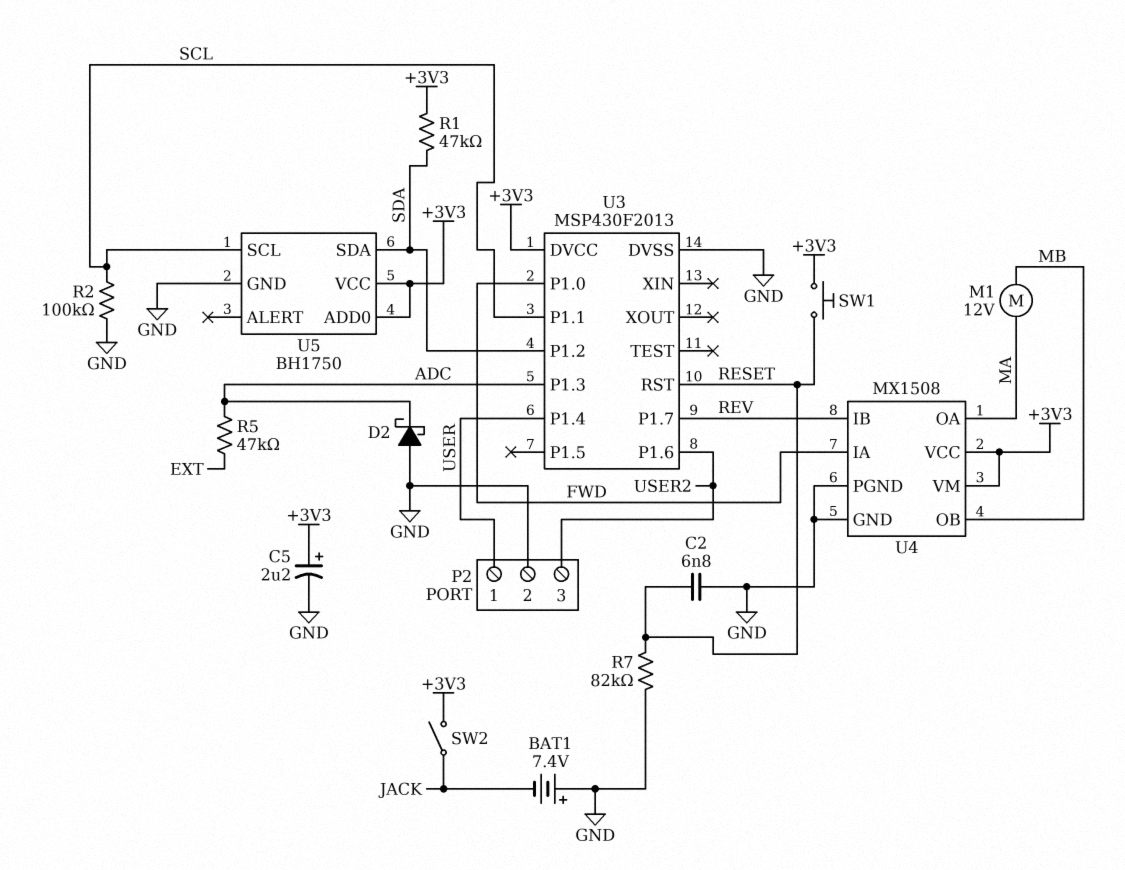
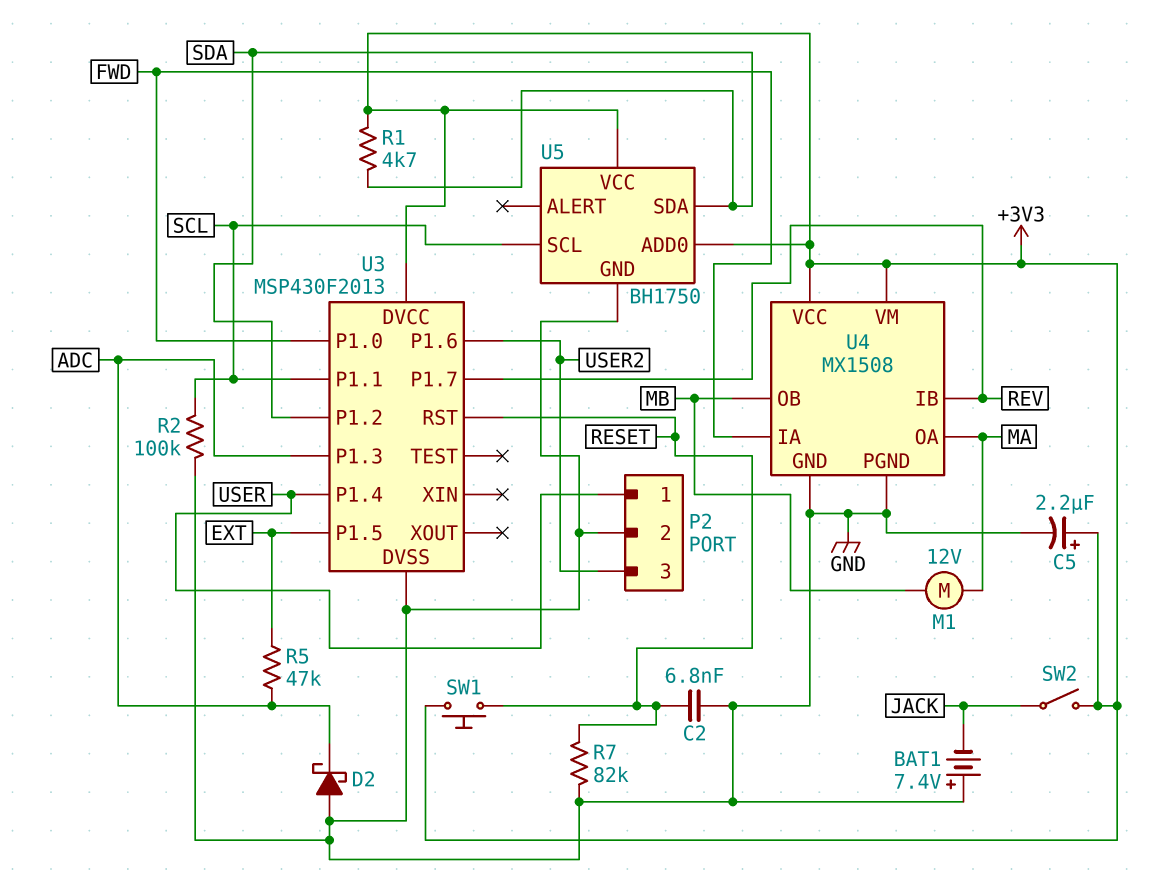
R1: 47k (+3V3, SDA) -> 4.7k (+3V3, SDA)
U3 pin P1.5: none -> EXT

